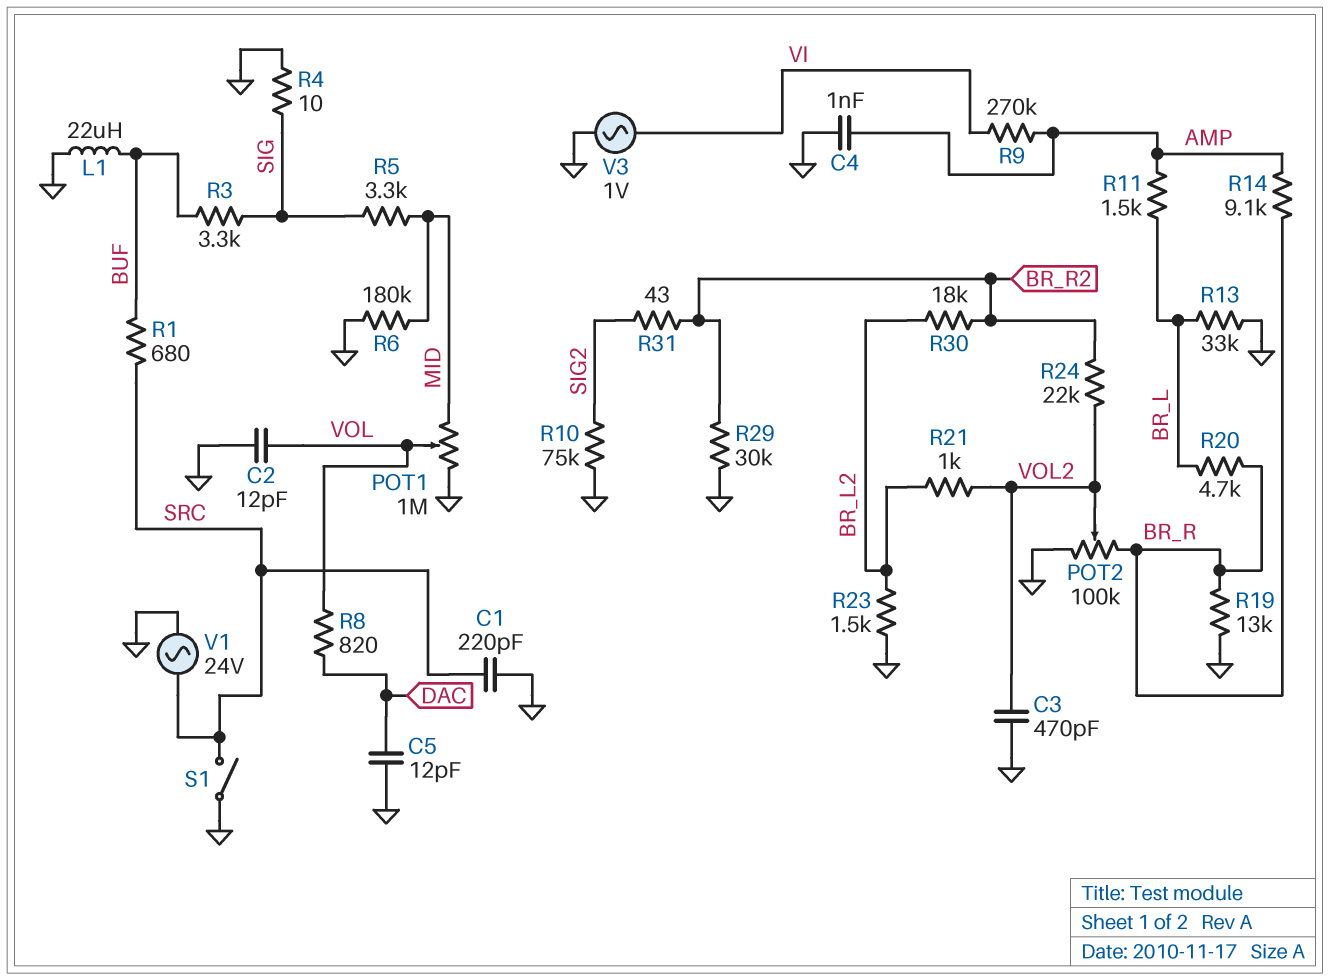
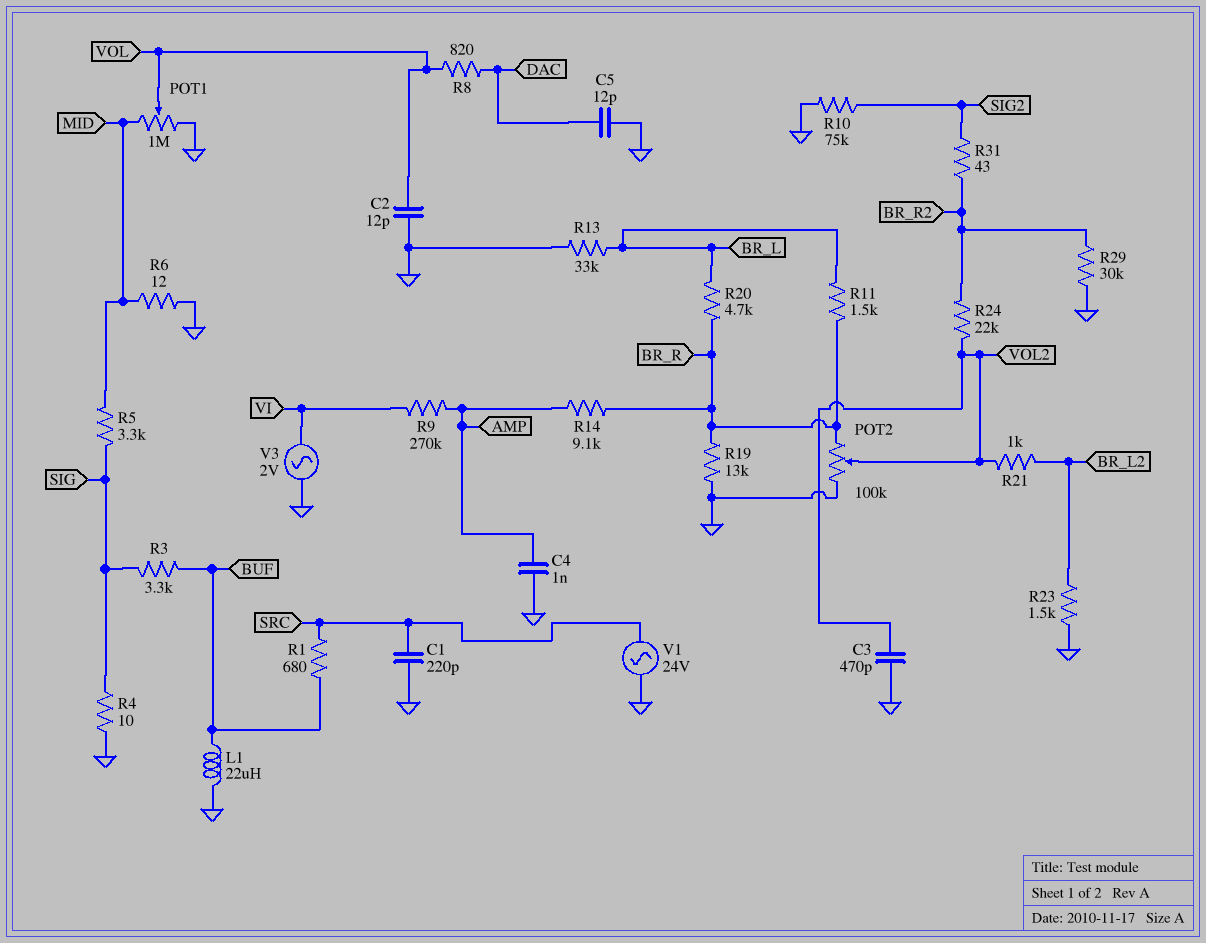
R6: 180k (GND, MID) -> 12 (GND, MID)
R11: 1.5k (AMP, BR_L) -> 1.5k (BR_L, BR_R)
R30: 18k (BR_L2, BR_R2) -> none
S1: switch (GND, SRC) -> none
V3: AC 1V (GND, VI) -> AC 2V (GND, VI)

